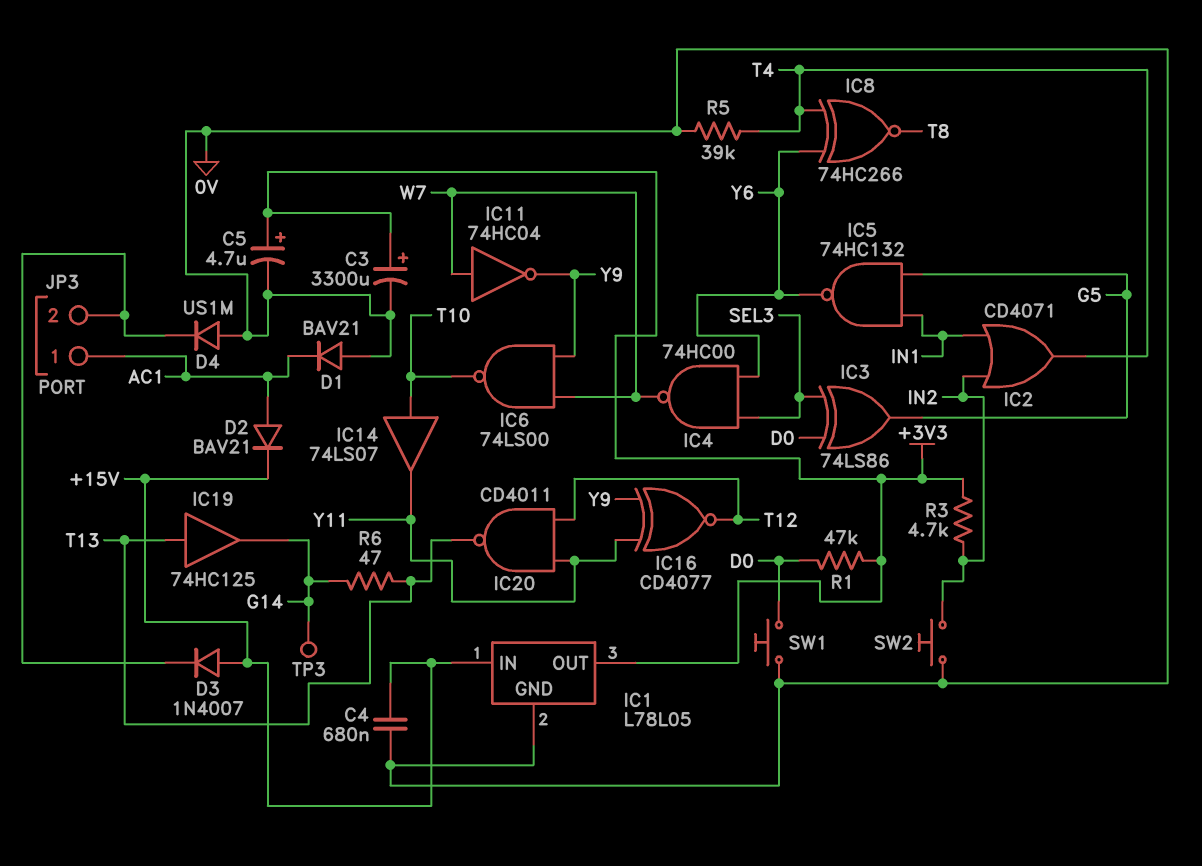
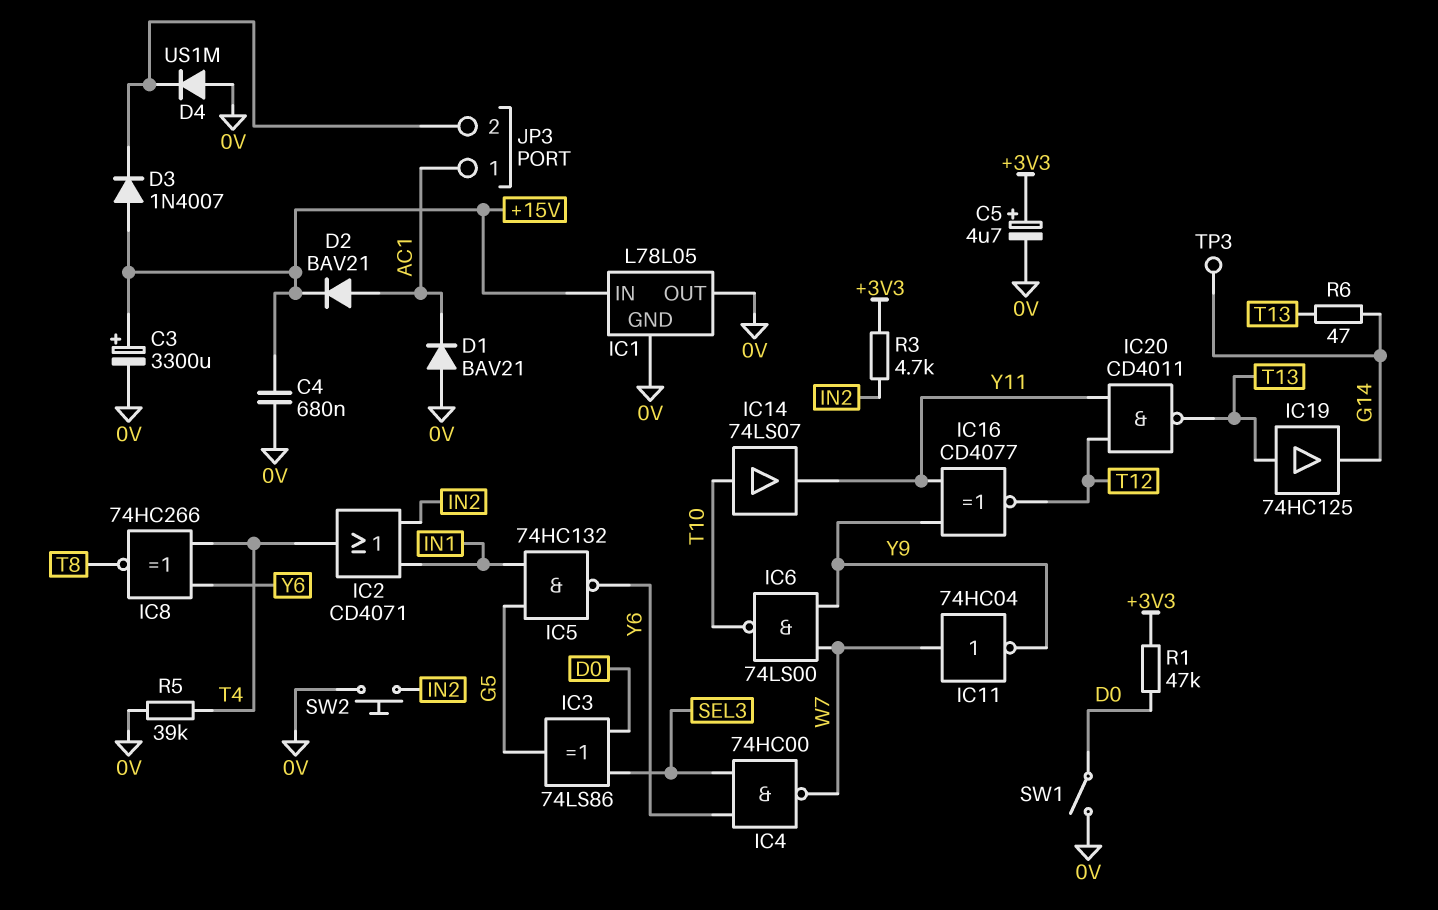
C3: 3300uF (plus +3V3, minus 0V) -> 3300uF (plus +15V, minus 0V)
IC1 pin OUT: +3V3 -> 0V
SW1: button (0V, D0) -> switch (0V, D0)

